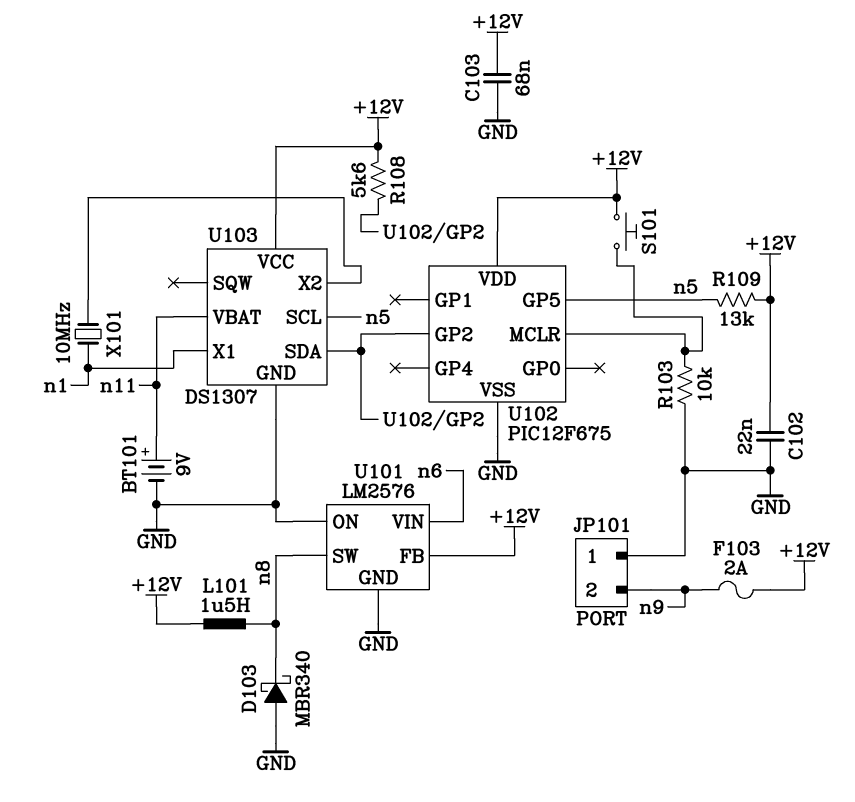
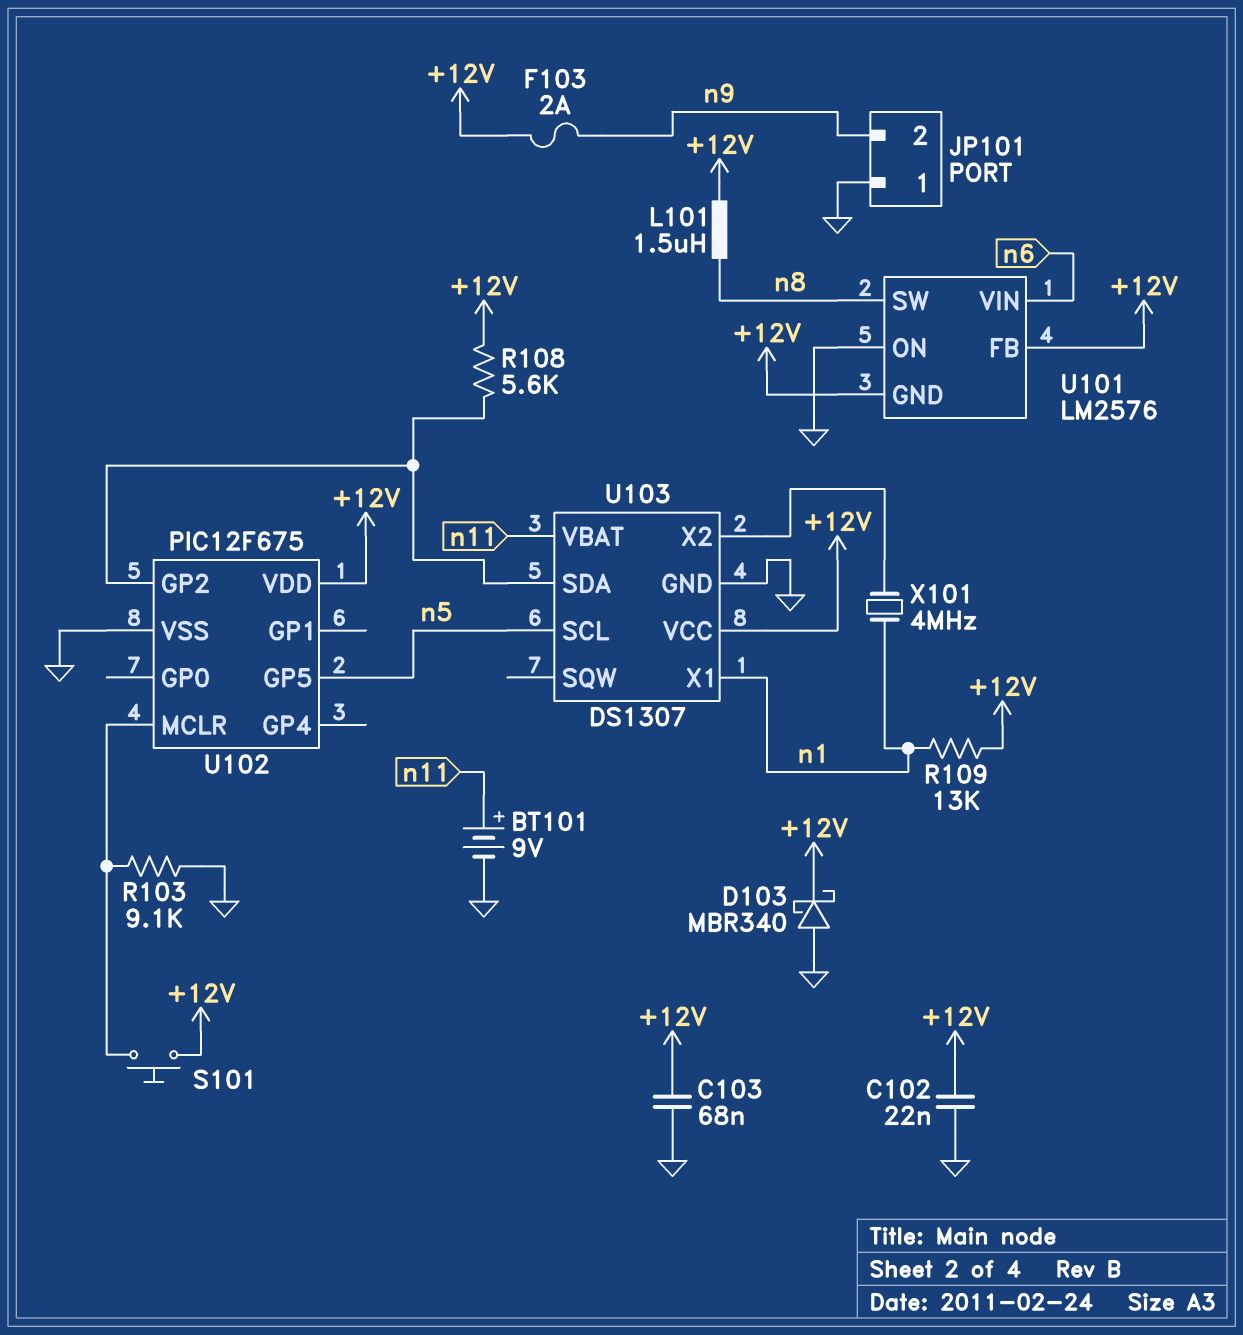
D103: schottky MBR340 (A GND, K n8) -> schottky MBR340 (A GND, K +12V)
R103: 10k (GND, U102/MCLR) -> 9.1k (GND, U102/MCLR)
R109: 13k (+12V, n5) -> 13k (+12V, n1)
U101 pin GND: GND -> +12V
X101: 10MHz (U103/X2, n1) -> 4MHz (U103/X2, n1)

